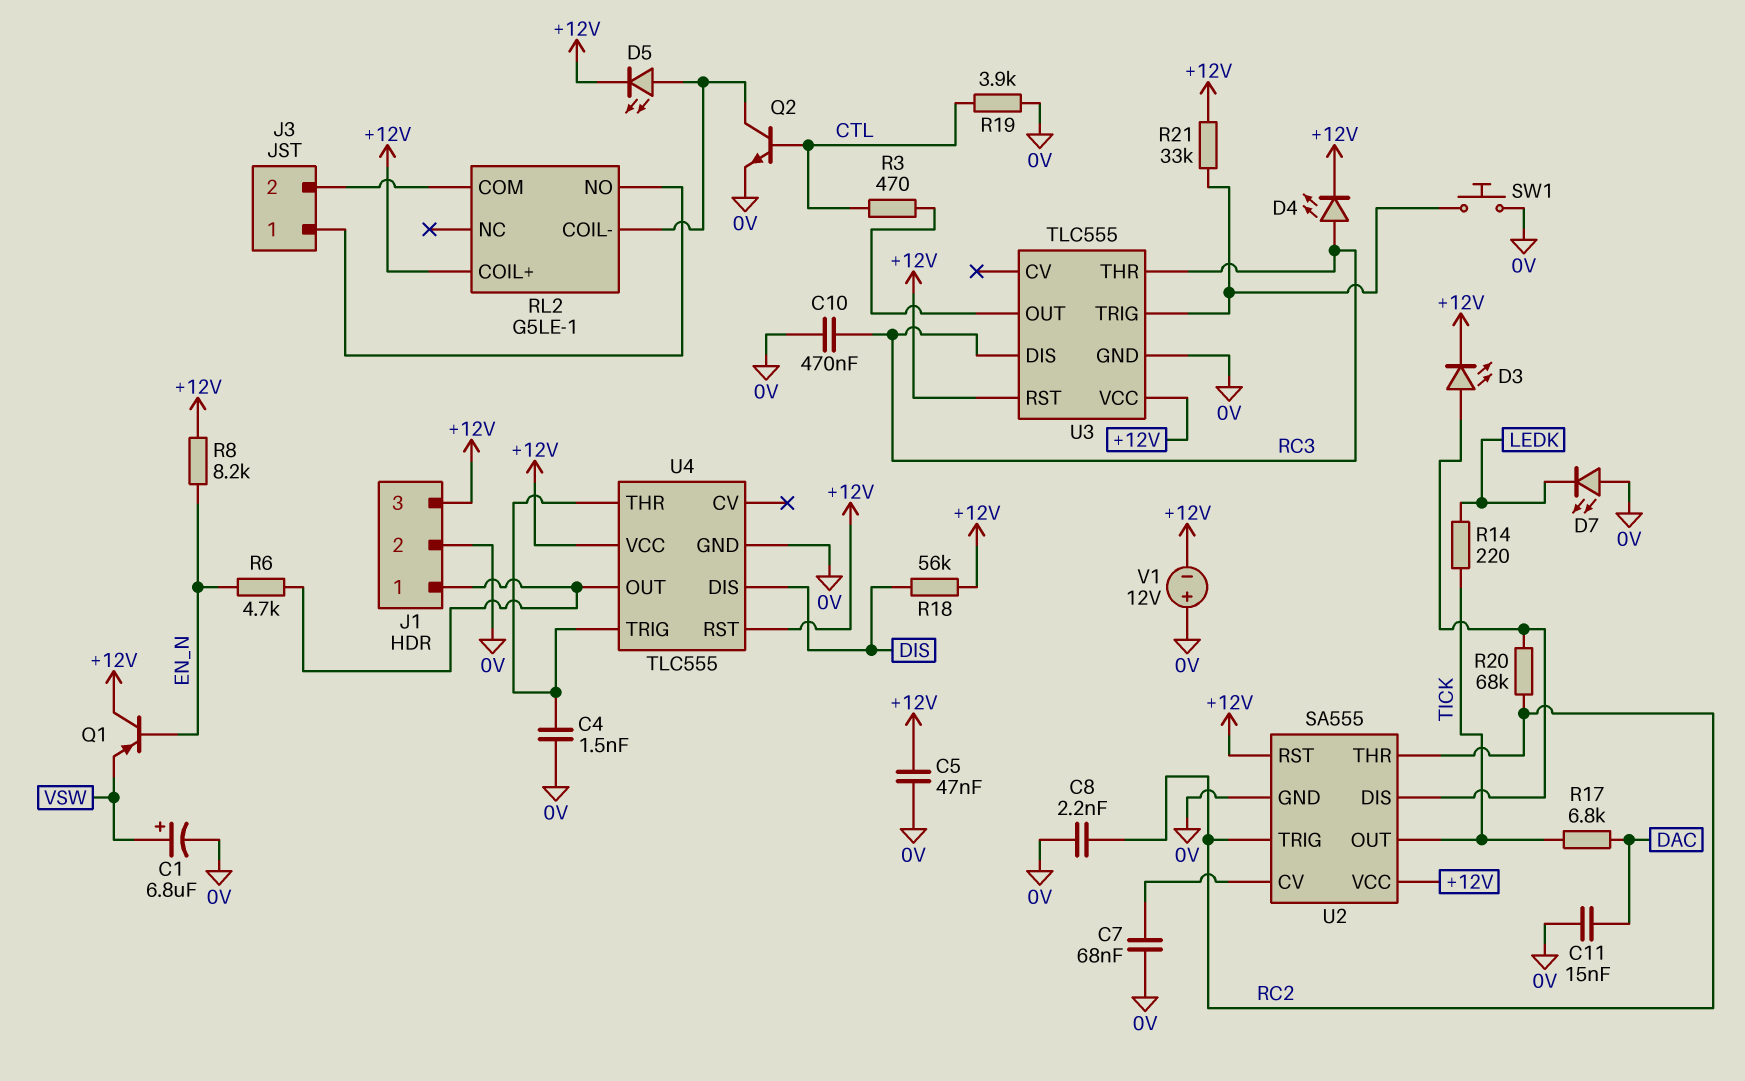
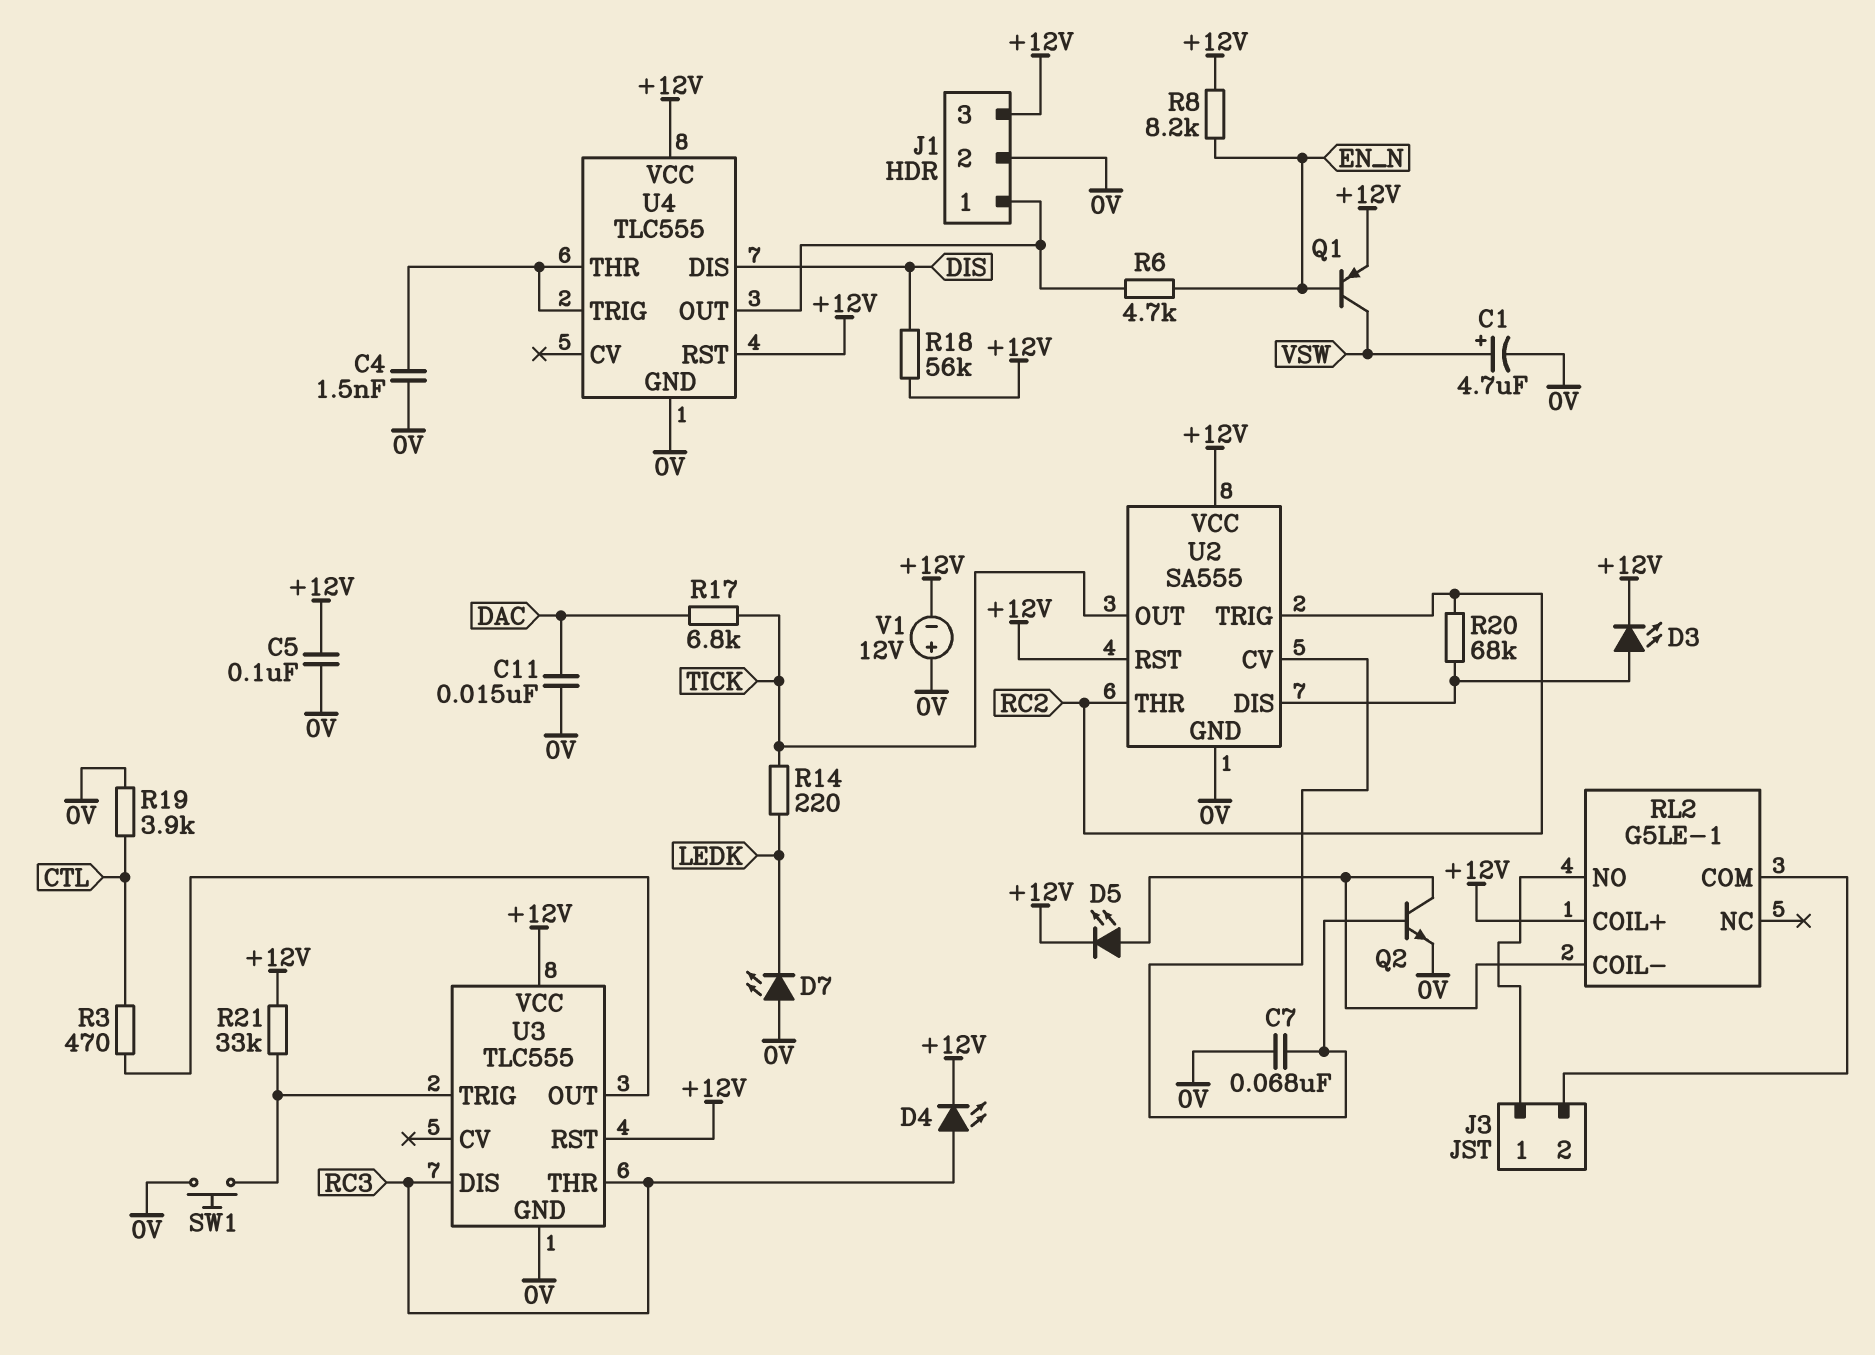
C1: 6.8uF (plus VSW, minus 0V) -> 4.7uF (plus VSW, minus 0V)
C5: 47nF (+12V, 0V) -> 100nF (+12V, 0V)
C8: 2.2nF (0V, RC2) -> none
C10: 470nF (0V, RC3) -> none
Q1: PNP (B EN_N, C +12V, E VSW) -> PNP (B EN_N, C VSW, E +12V)
Q2: NPN (B CTL, C RL2/COIL-, E 0V) -> NPN (B U2/CV, C RL2/COIL-, E 0V)

